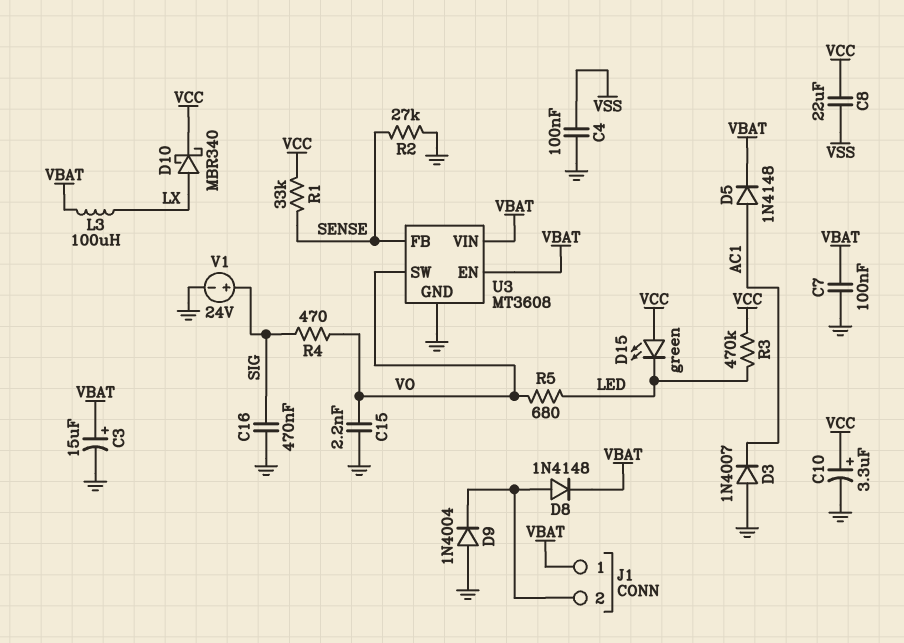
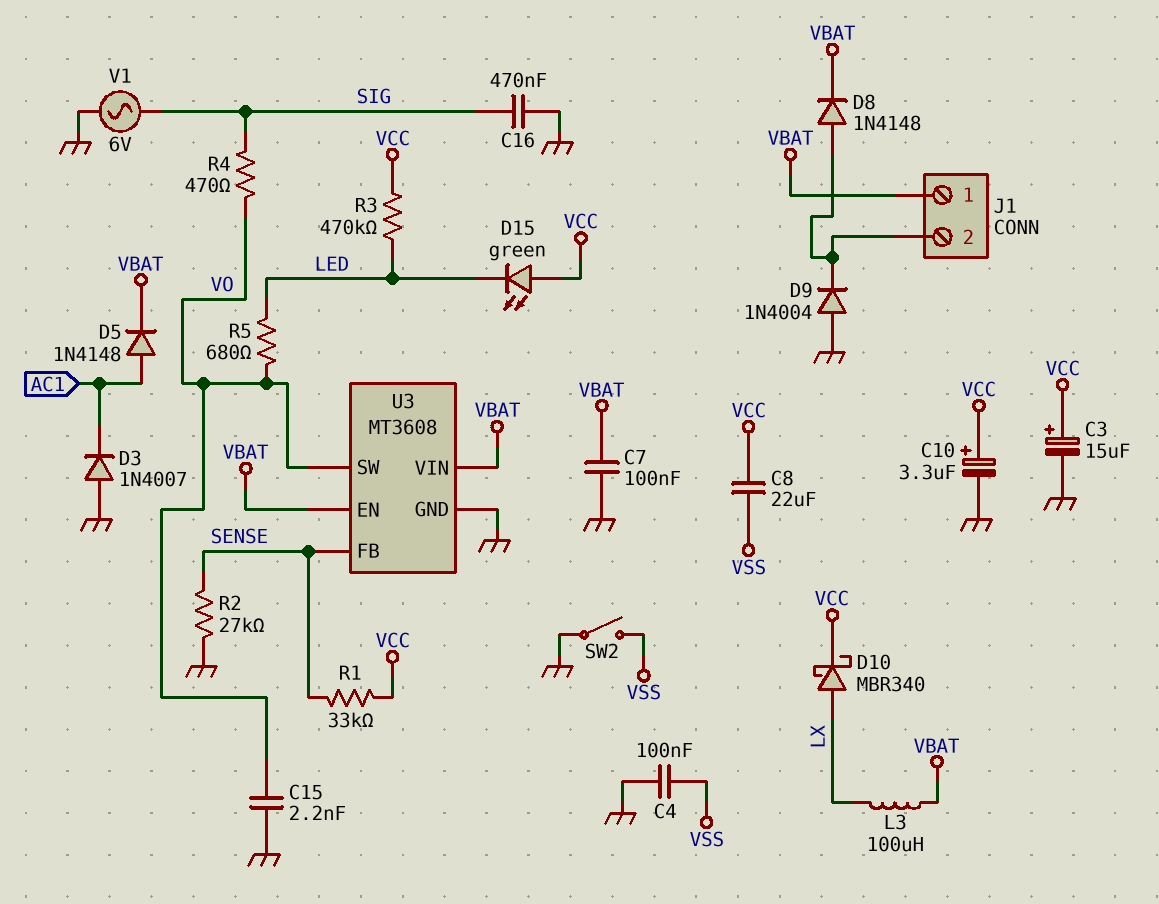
C3: 15uF (plus VBAT, minus GND) -> 15uF (plus VCC, minus GND)
SW2: none -> switch (GND, VSS)
V1: 24V (plus SIG, minus GND) -> AC 6V (GND, SIG)

